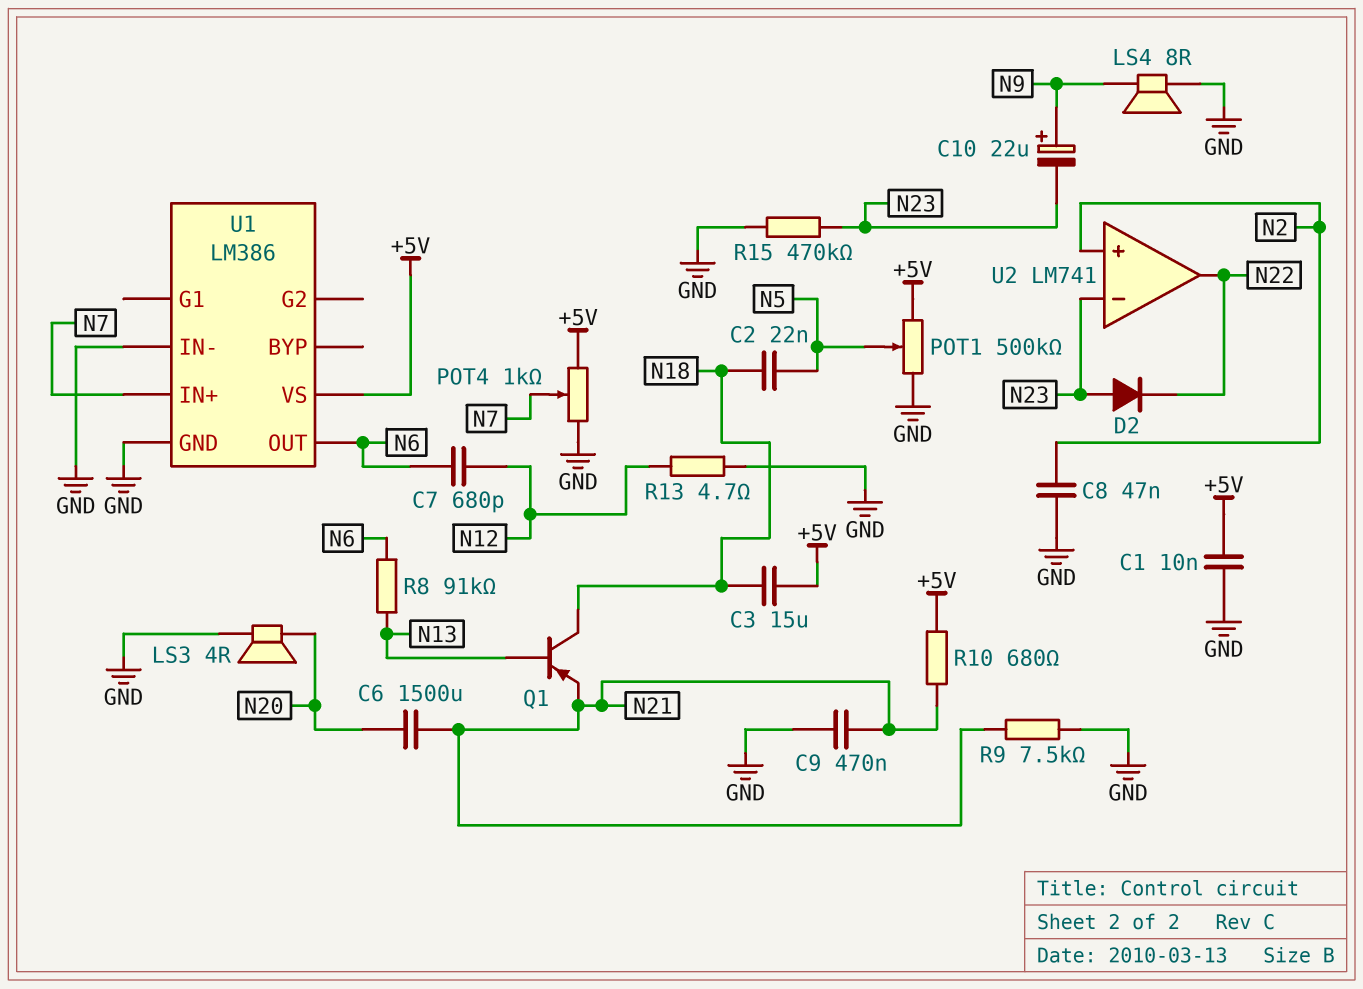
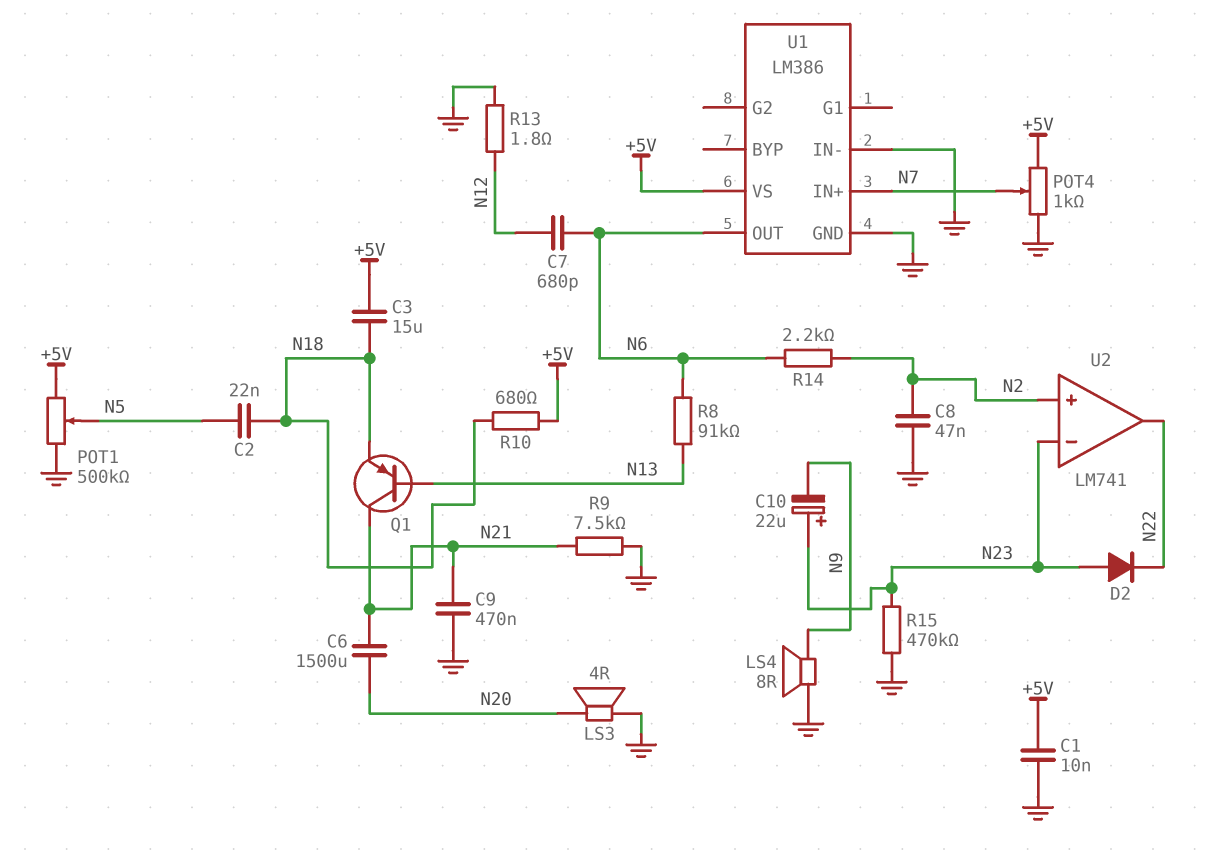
C10: 22uF (plus N9, minus N23) -> 22uF (plus N23, minus N9)
Q1: PNP (B N13, C N18, E N21) -> PNP (B N13, C N21, E N18)
R10: 680 (+5V, N21) -> 680 (+5V, N18)
R13: 4.7 (GND, N12) -> 1.8 (GND, N12)
R14: none -> 2.2k (N2, N6)

